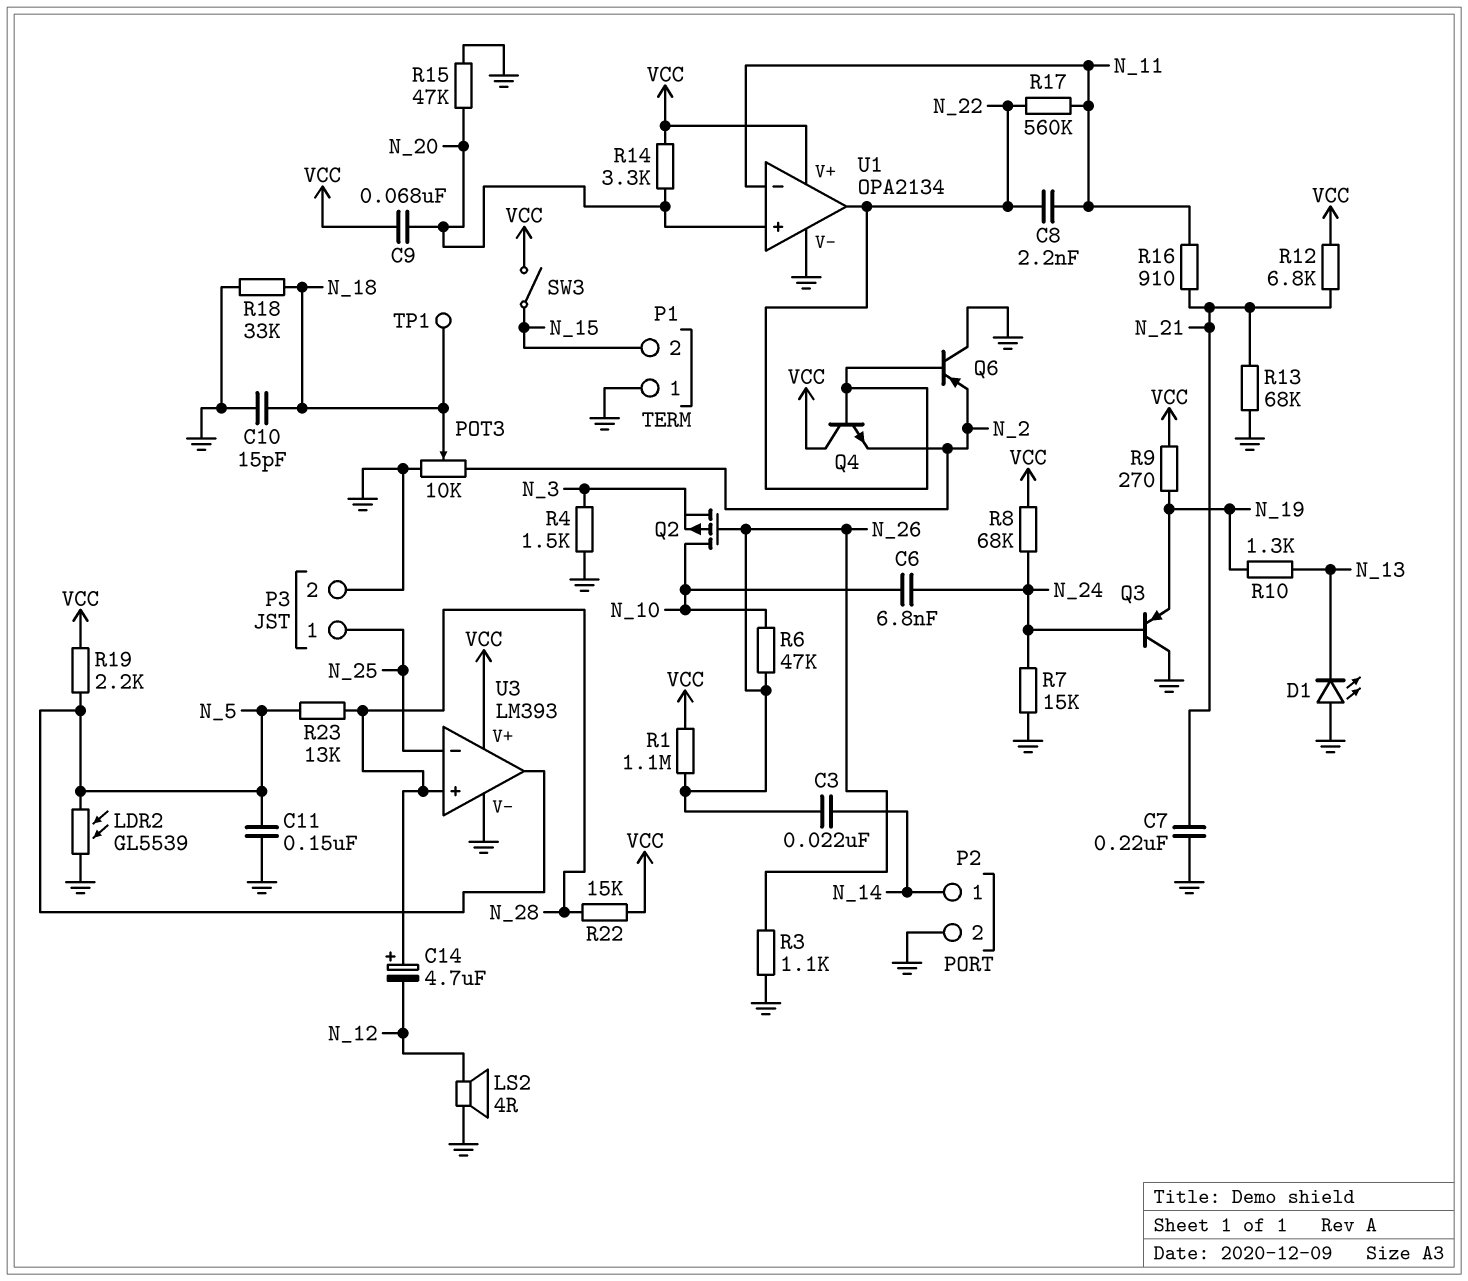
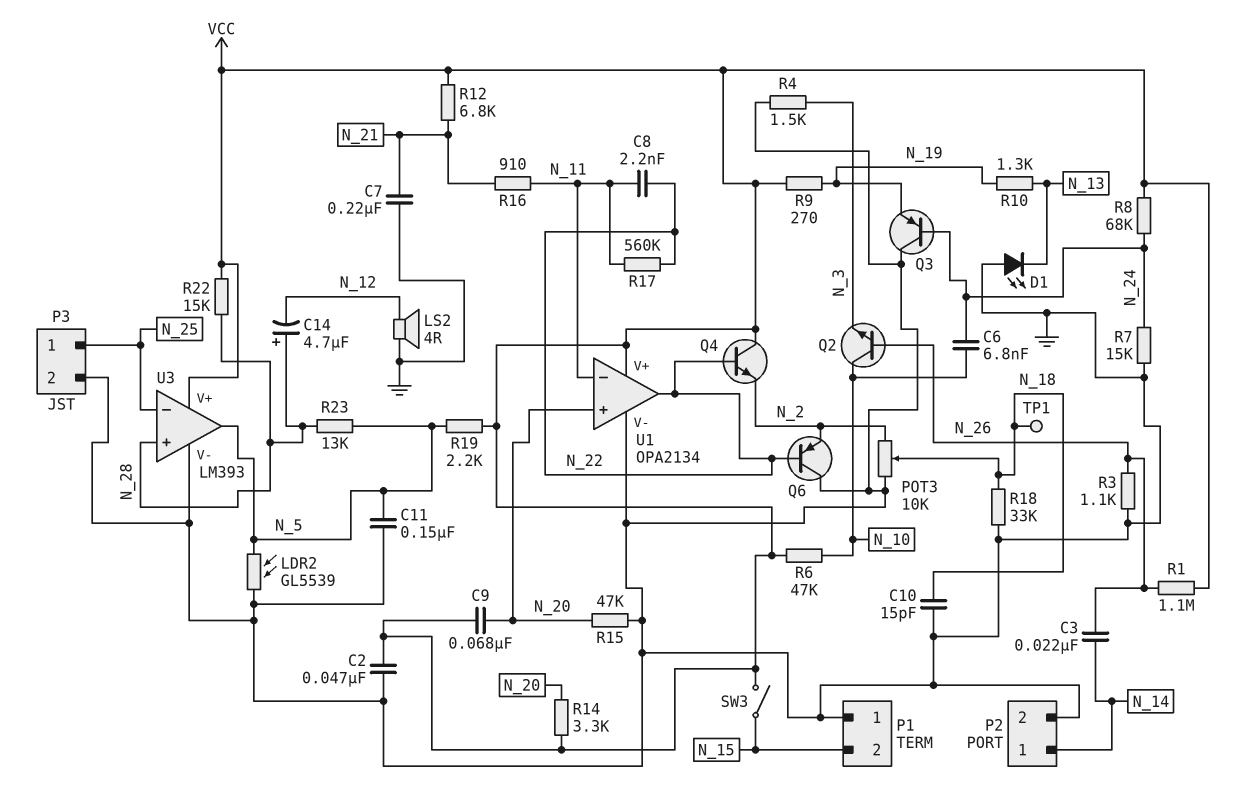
C2: none -> 47nF (GND, VCC)
Q2: PMOS (G N_26, D N_10, S N_3) -> NPN (B N_26, C N_10, E N_3)
R6: 47k (N_10, N_26) -> 47k (N_10, VCC)
R13: 68k (GND, N_21) -> none

